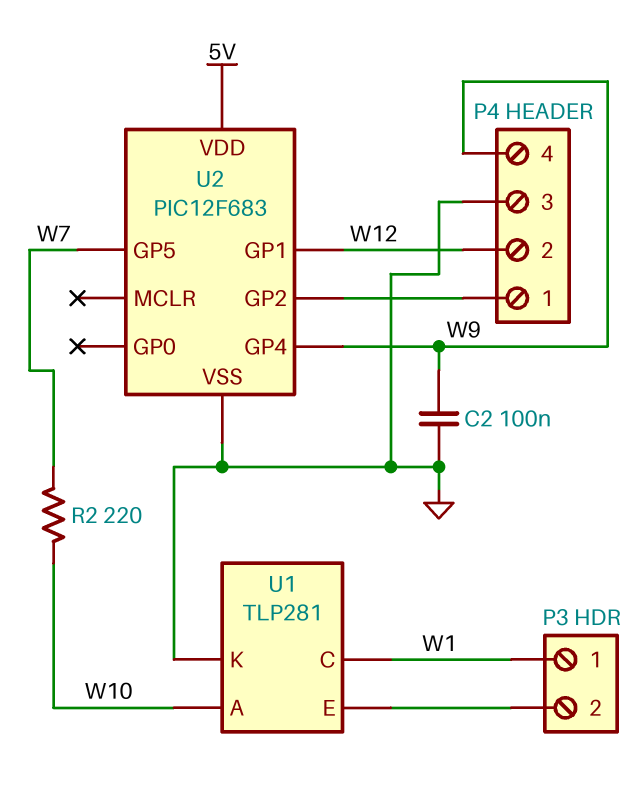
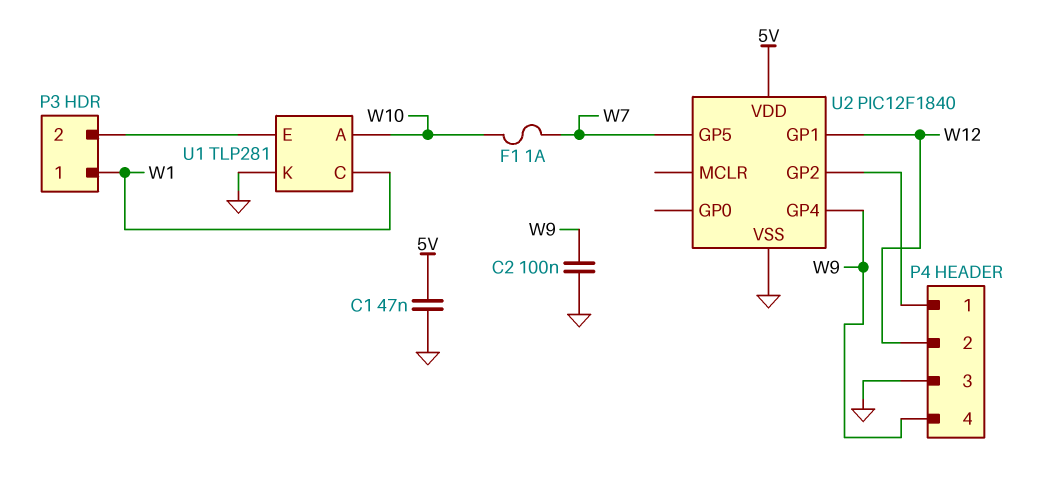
C1: none -> 47nF (5V, GND)
F1: none -> 1A (W7, W10)
R2: 220 (W7, W10) -> none
U2: PIC12F683 -> PIC12F1840

